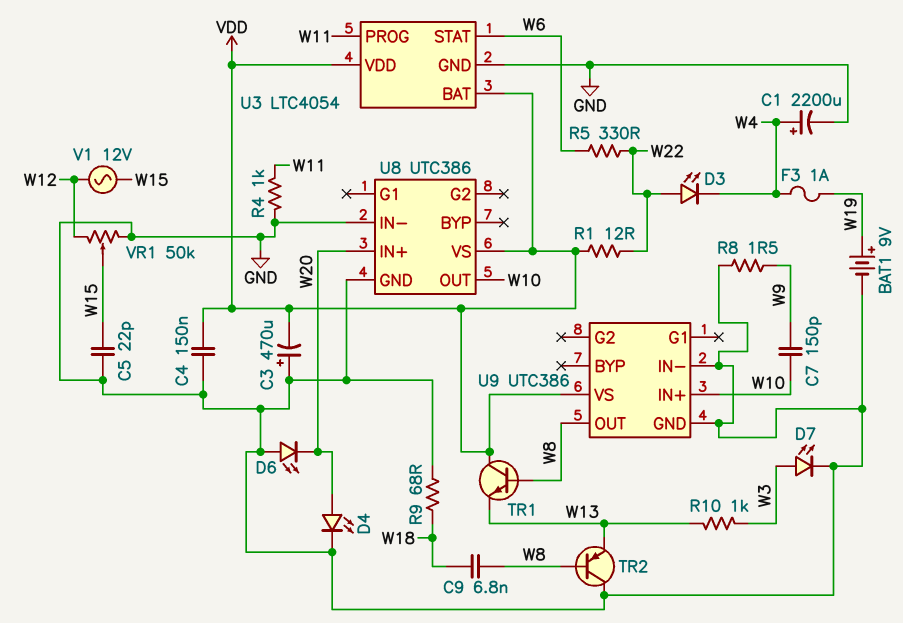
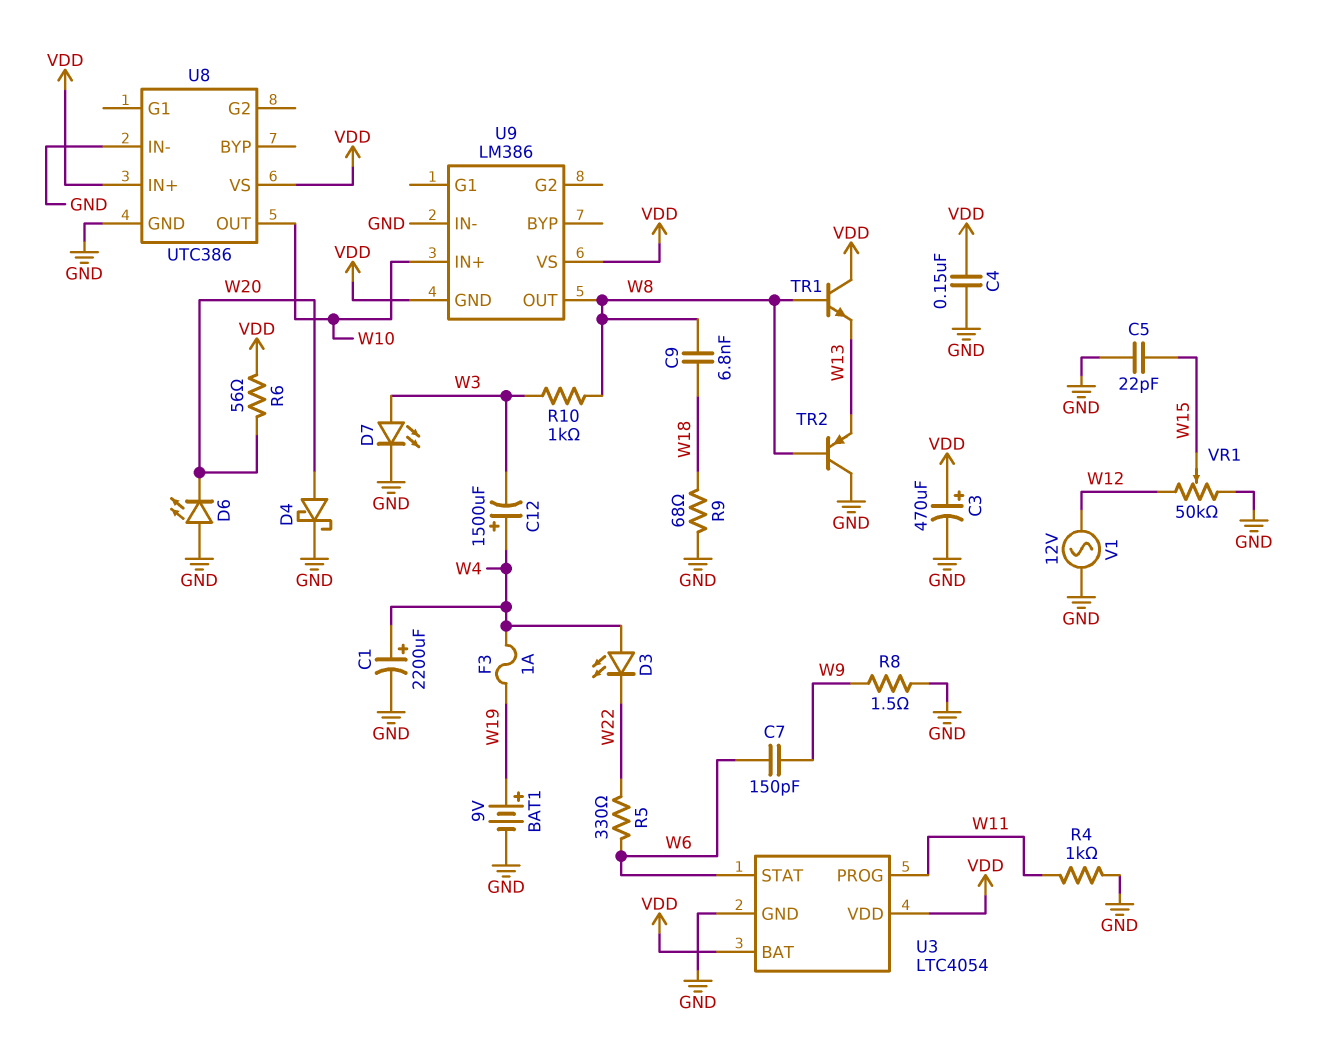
C3: 470uF (plus GND, minus VDD) -> 470uF (plus VDD, minus GND)
C7: 150pF (W9, W10) -> 150pF (W6, W9)
C12: none -> 1500uF (plus W4, minus W3)
D3: LED (A W22, K W4) -> LED (A W4, K W22)
D4: LED (A W20, K GND) -> schottky (A W20, K GND)
R1: 12 (VDD, W22) -> none
R6: none -> 56 (VDD, W20)
R10: 1k (W3, W13) -> 1k (W3, W8)
U8 pin IN+: W20 -> VDD
U9: UTC386 -> LM386
U9 pin GND: GND -> VDD
V1: AC 12V (W12, W15) -> AC 12V (GND, W12)

